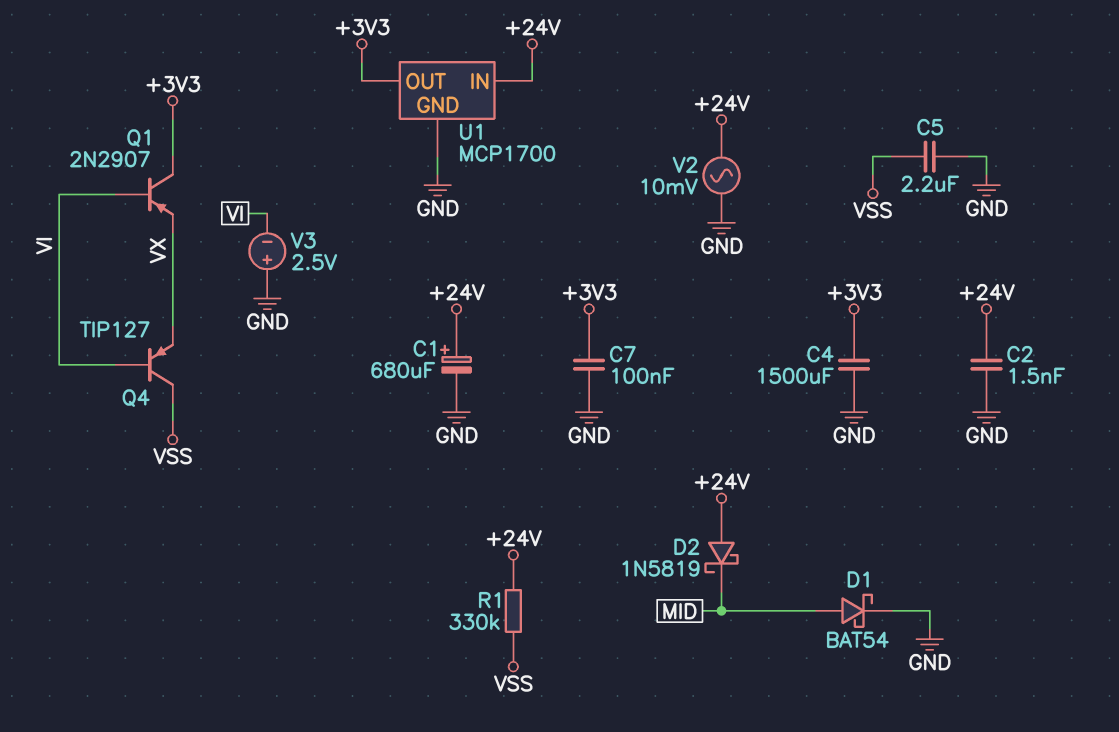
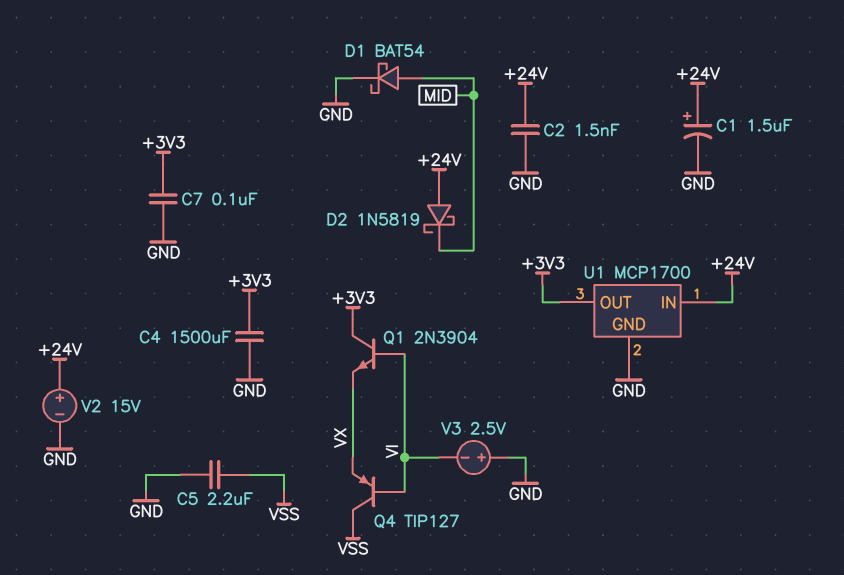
C1: 680uF (plus +24V, minus GND) -> 1.5uF (plus +24V, minus GND)
Q1: PNP 2N2907 (B VI, C +3V3, E VX) -> NPN 2N3904 (B VI, C +3V3, E VX)
R1: 330k (+24V, VSS) -> none
V2: AC 10mV (+24V, GND) -> 15V (plus +24V, minus GND)

